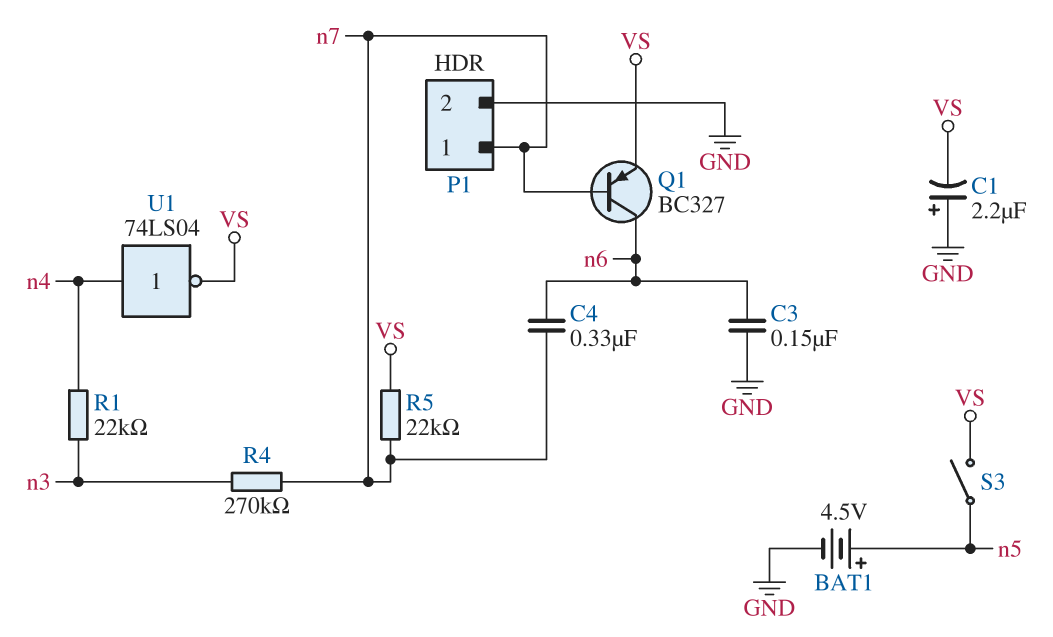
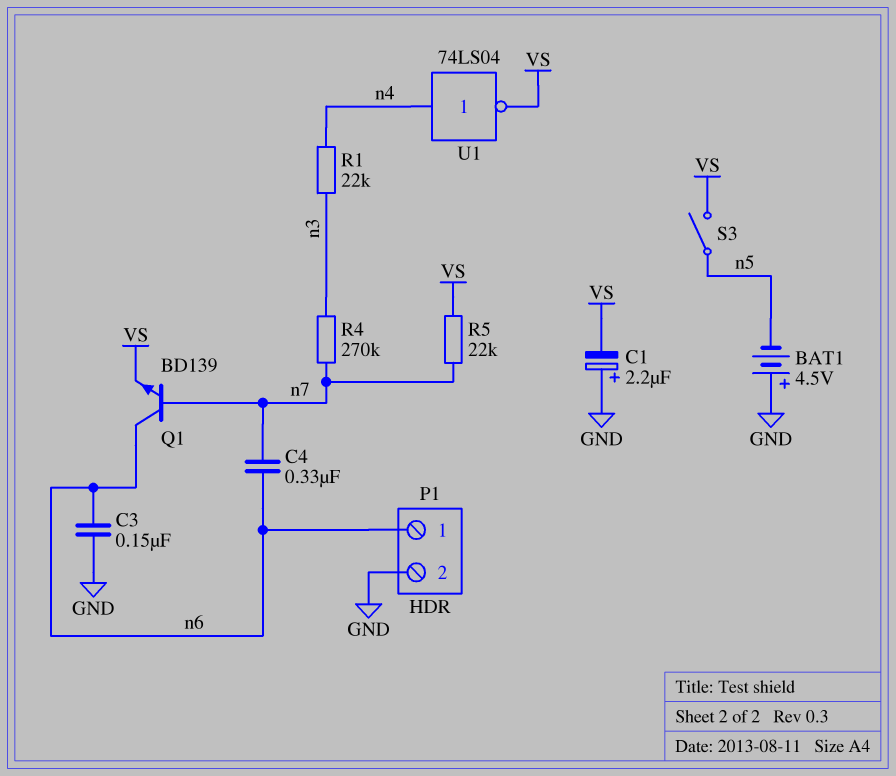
BAT1: 4.5V (plus n5, minus GND) -> 4.5V (plus GND, minus n5)
P1 pin 1: n7 -> n6
Q1: PNP BC327 (B n7, C n6, E VS) -> NPN BD139 (B n7, C n6, E VS)

